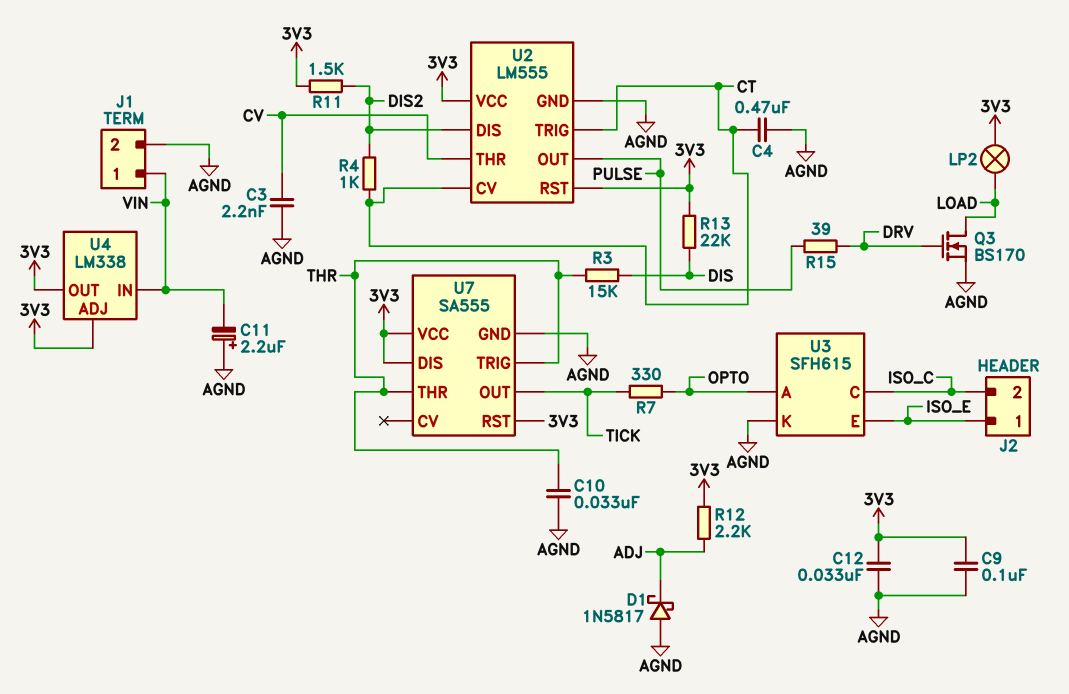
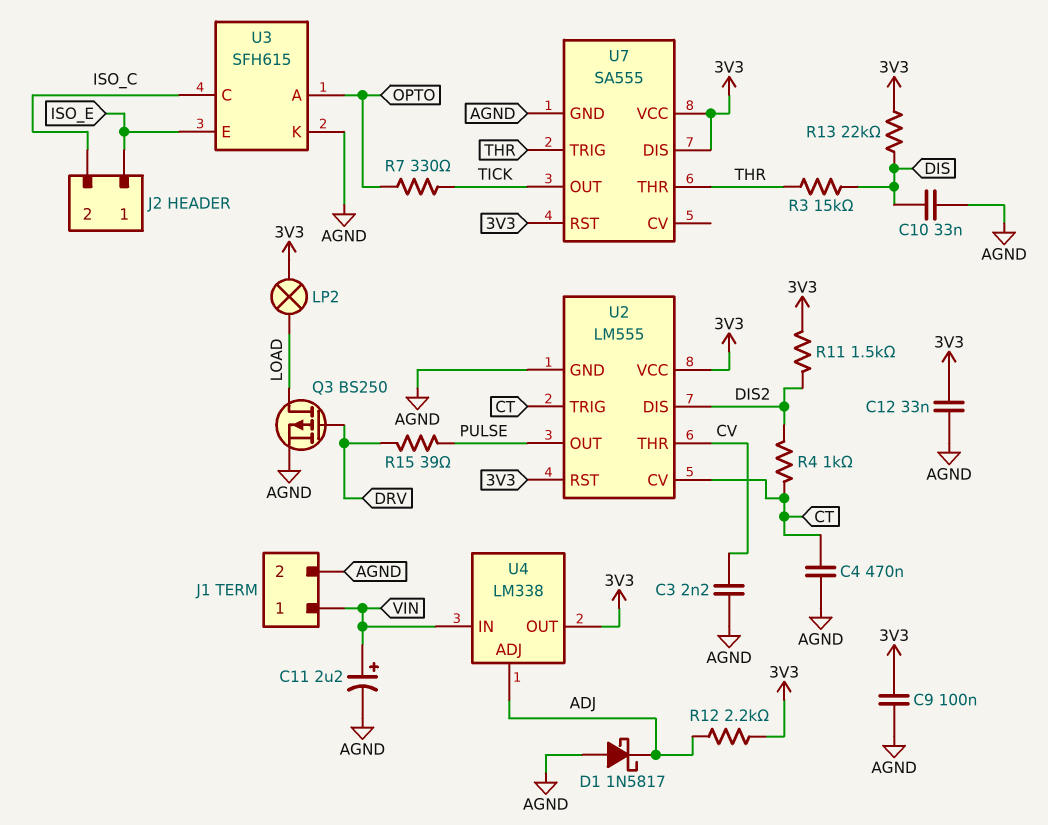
C10: 33nF (AGND, THR) -> 33nF (AGND, DIS)
C11: 2.2uF (plus AGND, minus VIN) -> 2.2uF (plus VIN, minus AGND)
Q3: NMOS BS170 (G DRV, D LOAD, S AGND) -> PMOS BS250 (G DRV, D LOAD, S AGND)
U4 pin ADJ: 3V3 -> ADJ

